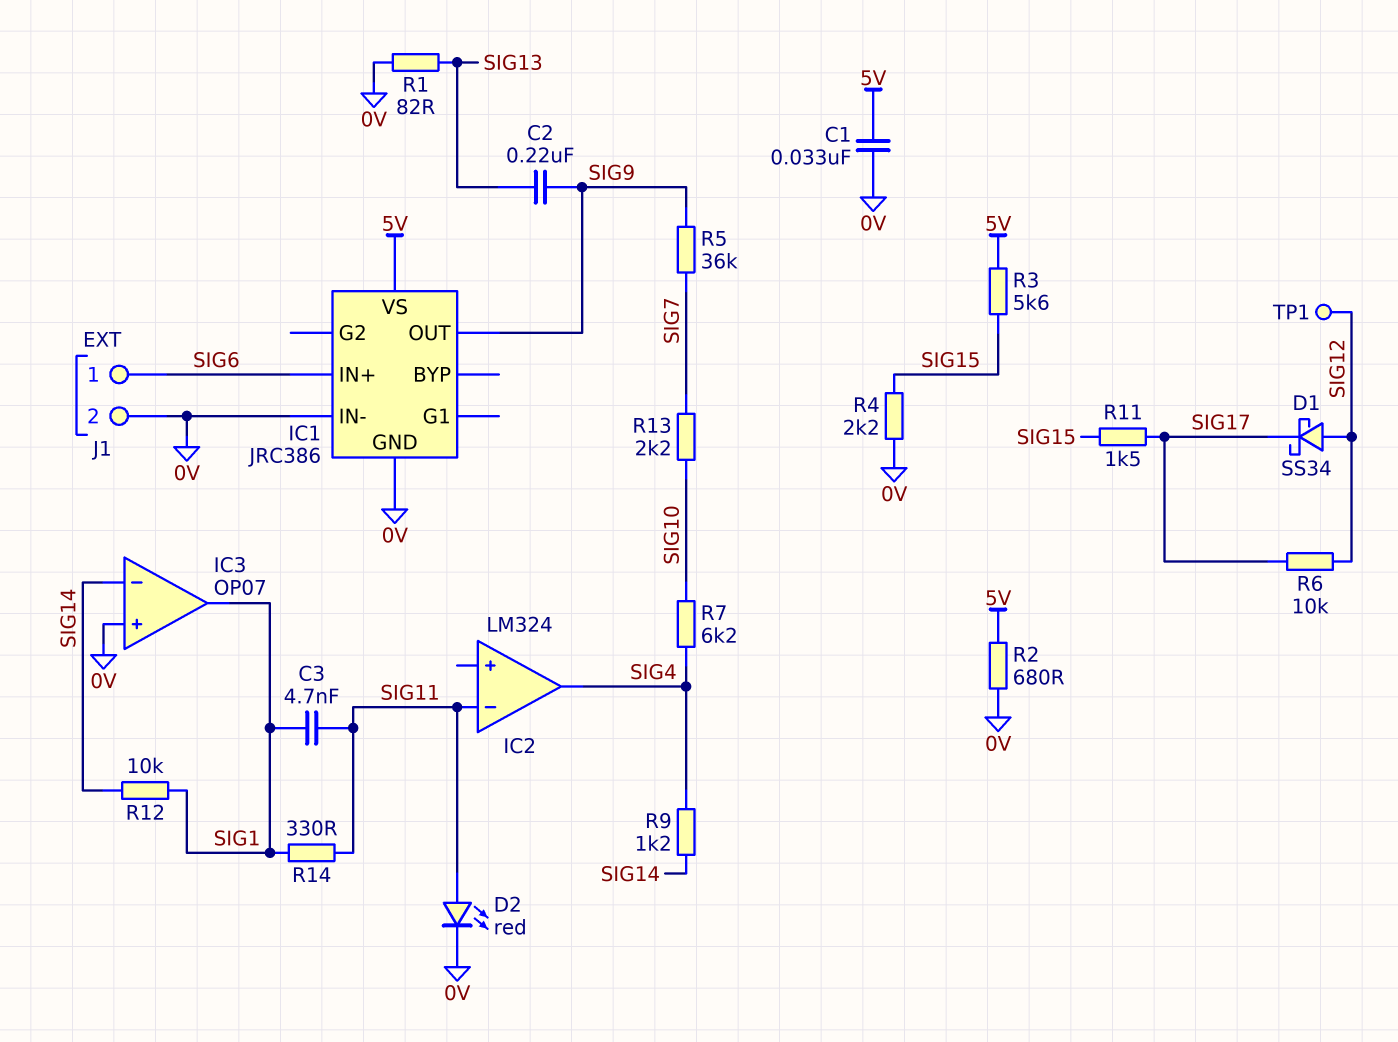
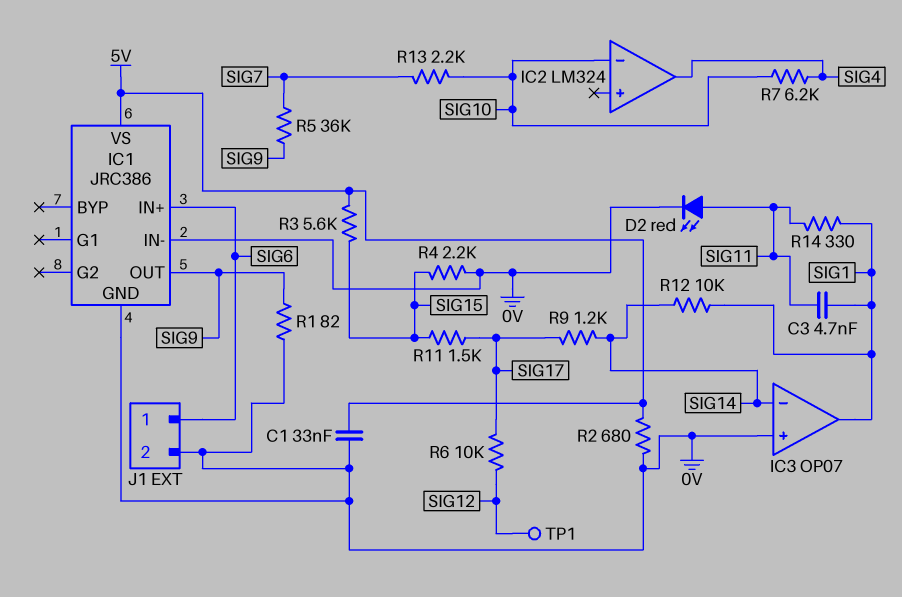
C2: 220nF (SIG9, SIG13) -> none
D1: schottky SS34 (A SIG12, K SIG17) -> none
IC2 pin in-: SIG11 -> SIG10
R1: 82 (0V, SIG13) -> 82 (0V, SIG9)
R9: 1.2k (SIG4, SIG14) -> 1.2k (SIG14, SIG17)

